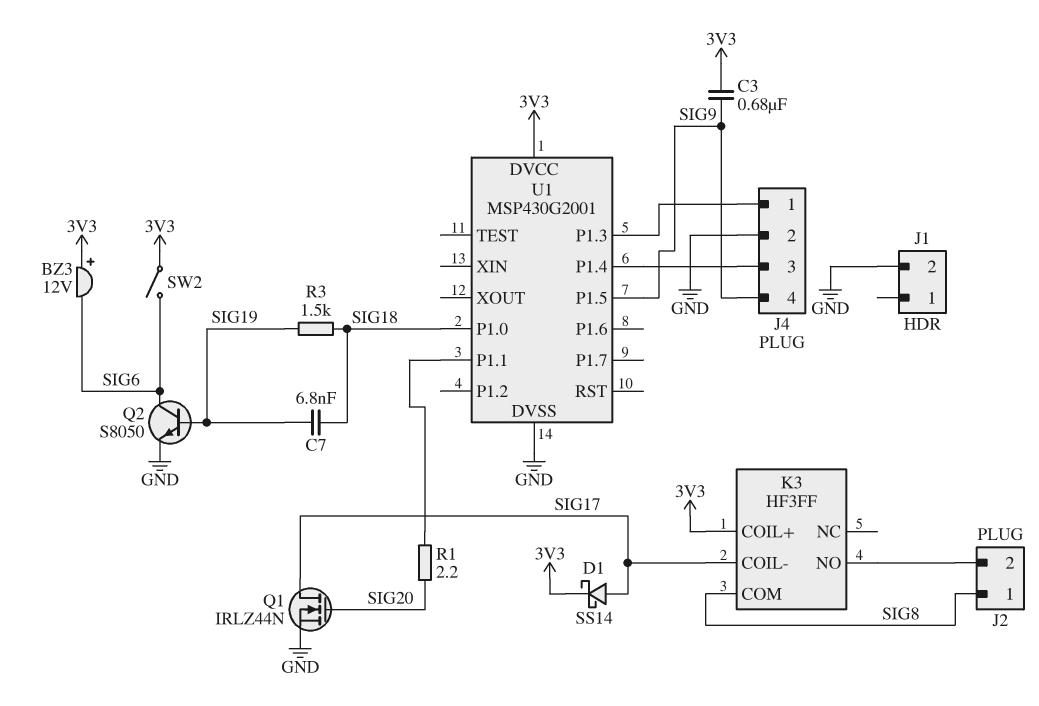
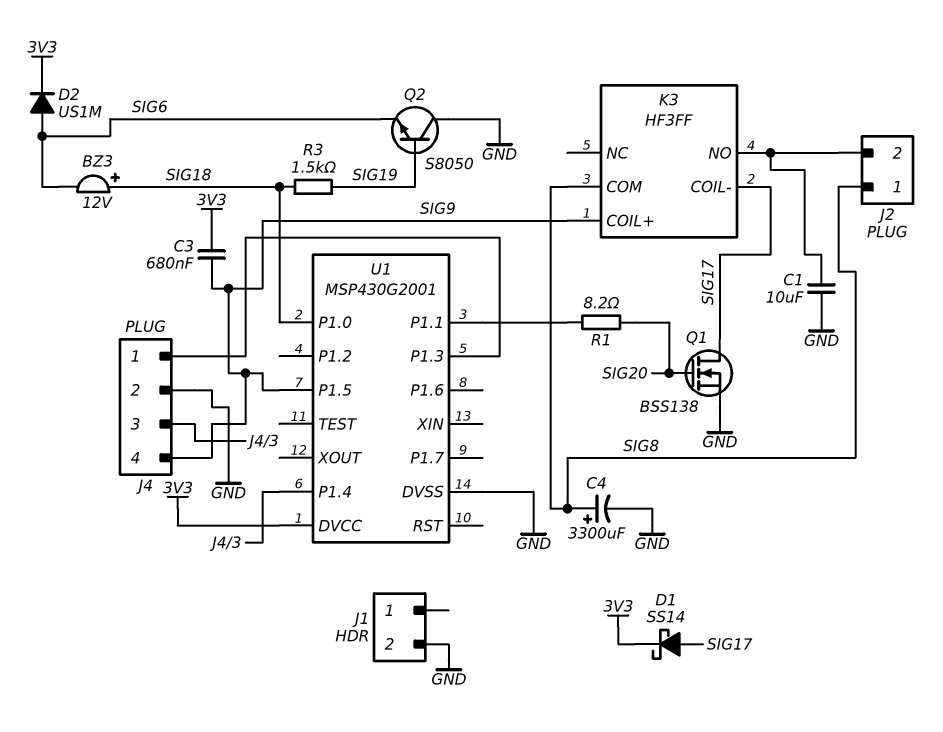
BZ3: buzzer 12V (plus 3V3, minus SIG6) -> buzzer 12V (plus SIG18, minus SIG6)
C1: none -> 10uF (GND, J2/2)
C4: none -> 3300uF (plus SIG8, minus GND)
C7: 6.8nF (SIG18, SIG19) -> none
D2: none -> diode US1M (A SIG6, K 3V3)
K3 pin COIL+: 3V3 -> SIG9
Q1: NMOS IRLZ44N (G SIG20, D SIG17, S GND) -> NMOS BSS138 (G SIG20, D SIG17, S GND)
Q2: NPN S8050 (B SIG19, C SIG6, E GND) -> NPN S8050 (B SIG19, C GND, E SIG6)
R1: 2.2 (SIG20, U1/P1.1) -> 8.2 (SIG20, U1/P1.1)
SW2: switch (3V3, SIG6) -> none

